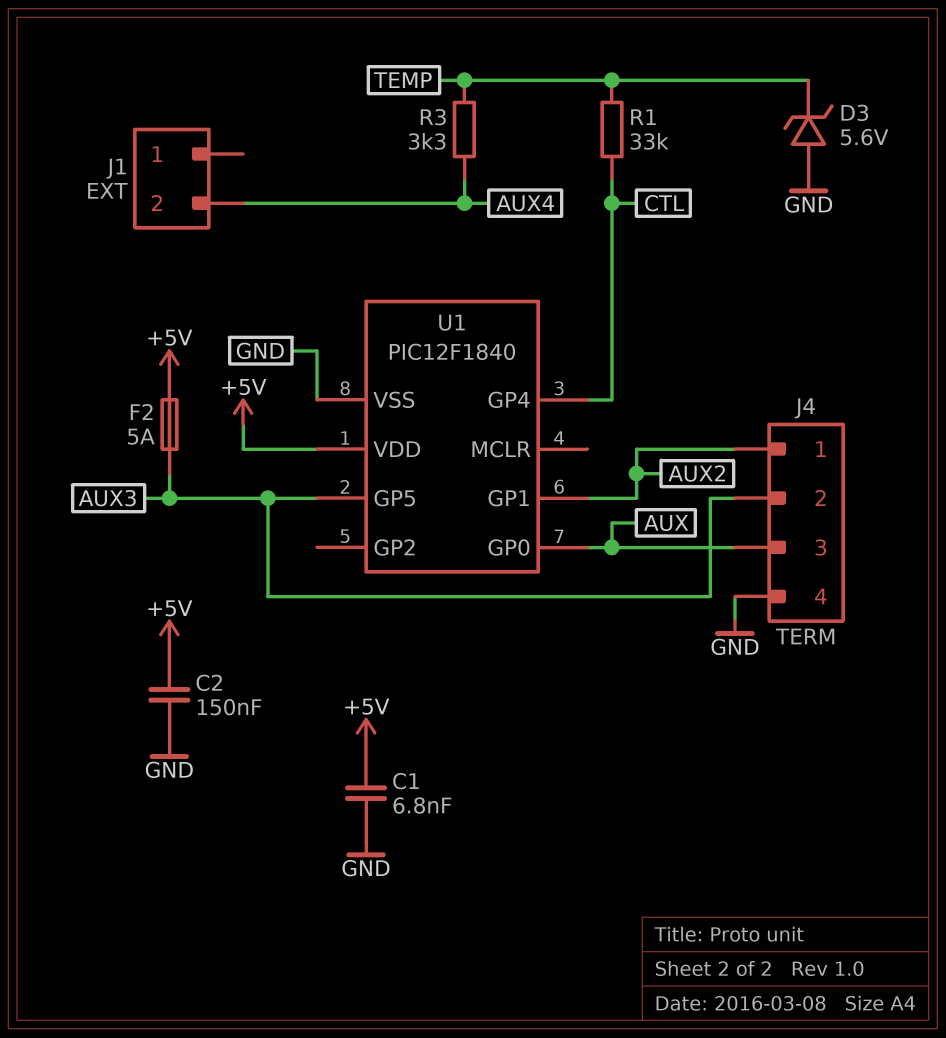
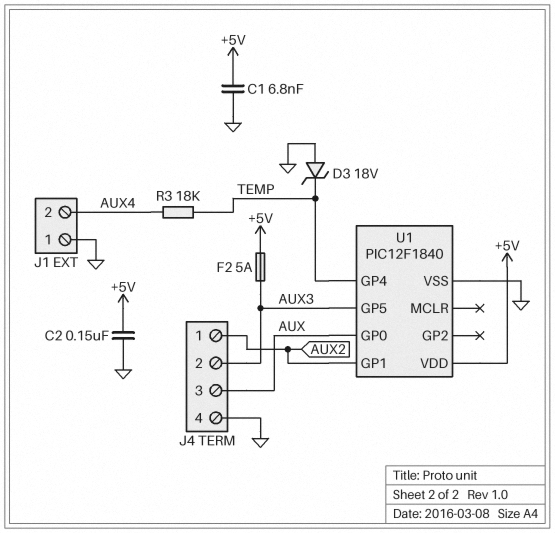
D3: zener 5.6V (A GND, K TEMP) -> zener 18V (A GND, K TEMP)
J1 pin 1: none -> GND
R1: 33k (CTL, TEMP) -> none
R3: 3.3k (AUX4, TEMP) -> 18k (AUX4, TEMP)
U1 pin GP4: CTL -> TEMP

